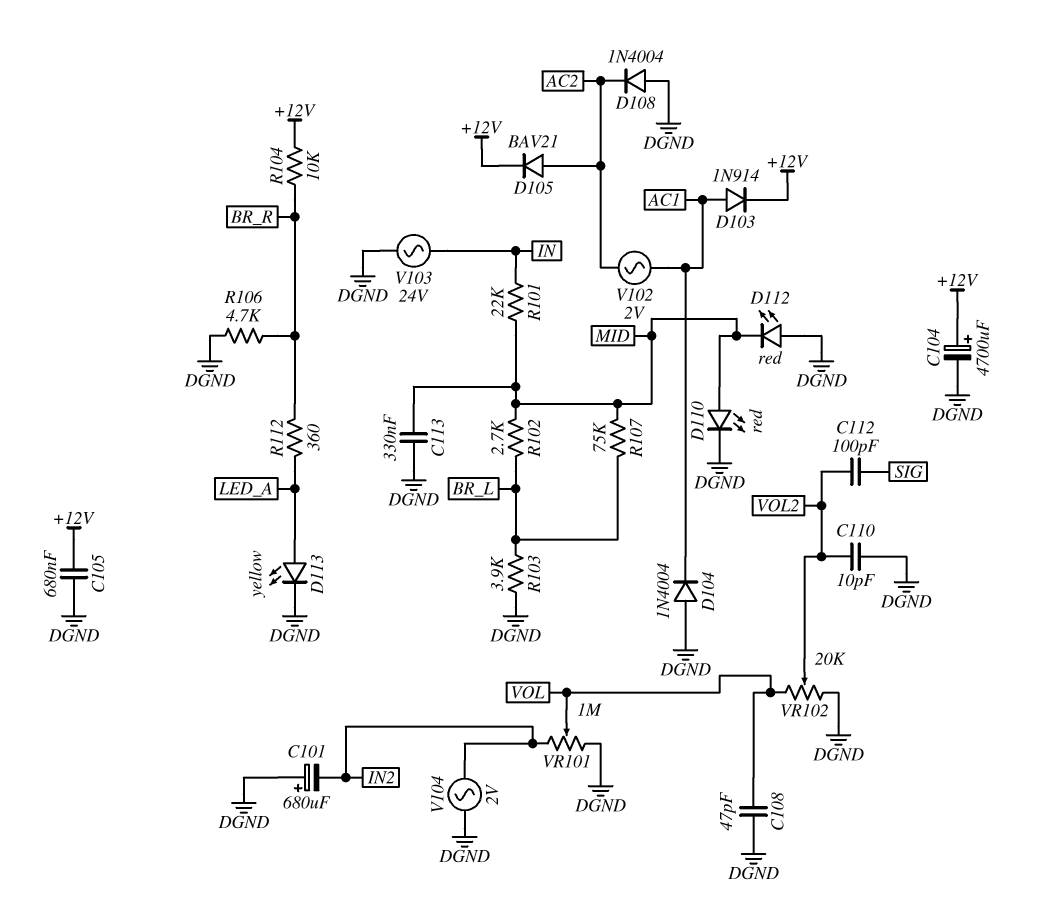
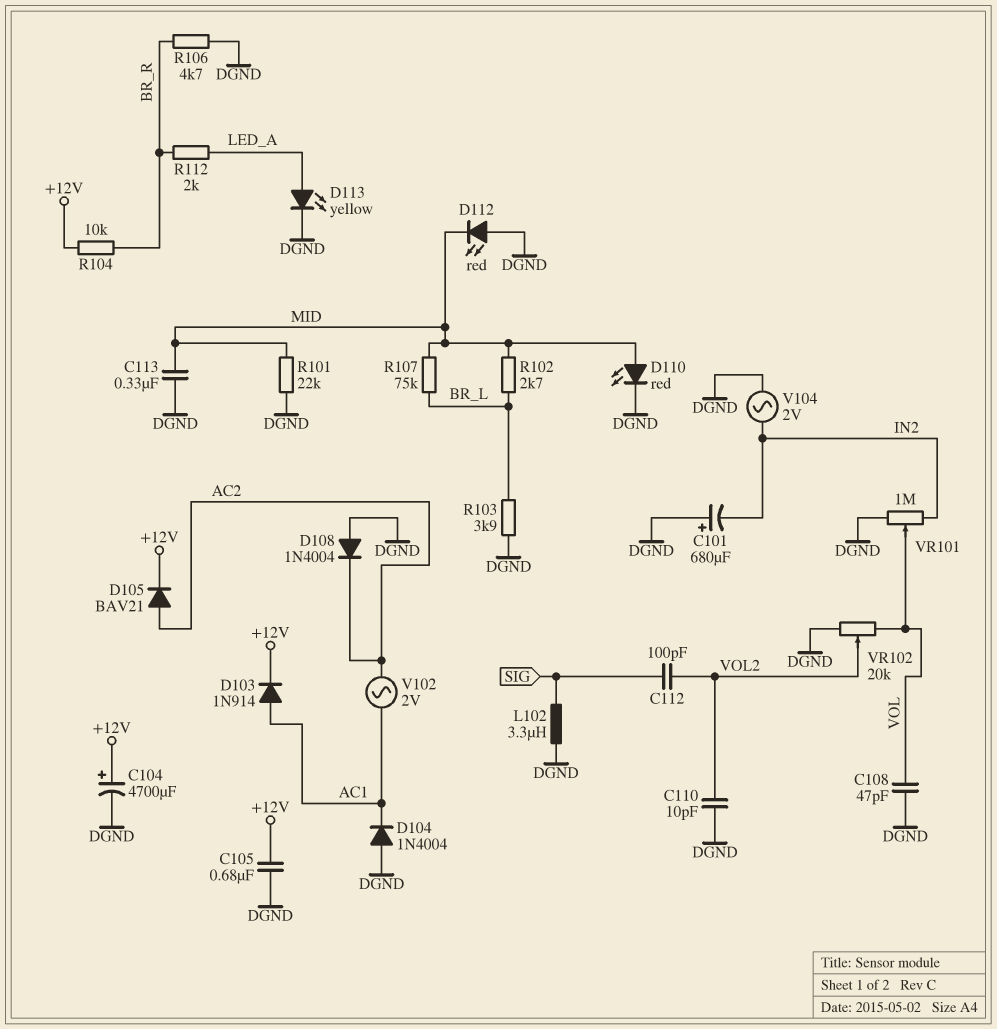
L102: none -> 3.3uH (DGND, SIG)
R101: 22k (IN, MID) -> 22k (DGND, MID)
R112: 360 (BR_R, LED_A) -> 2k (BR_R, LED_A)
V103: AC 24V (DGND, IN) -> none

